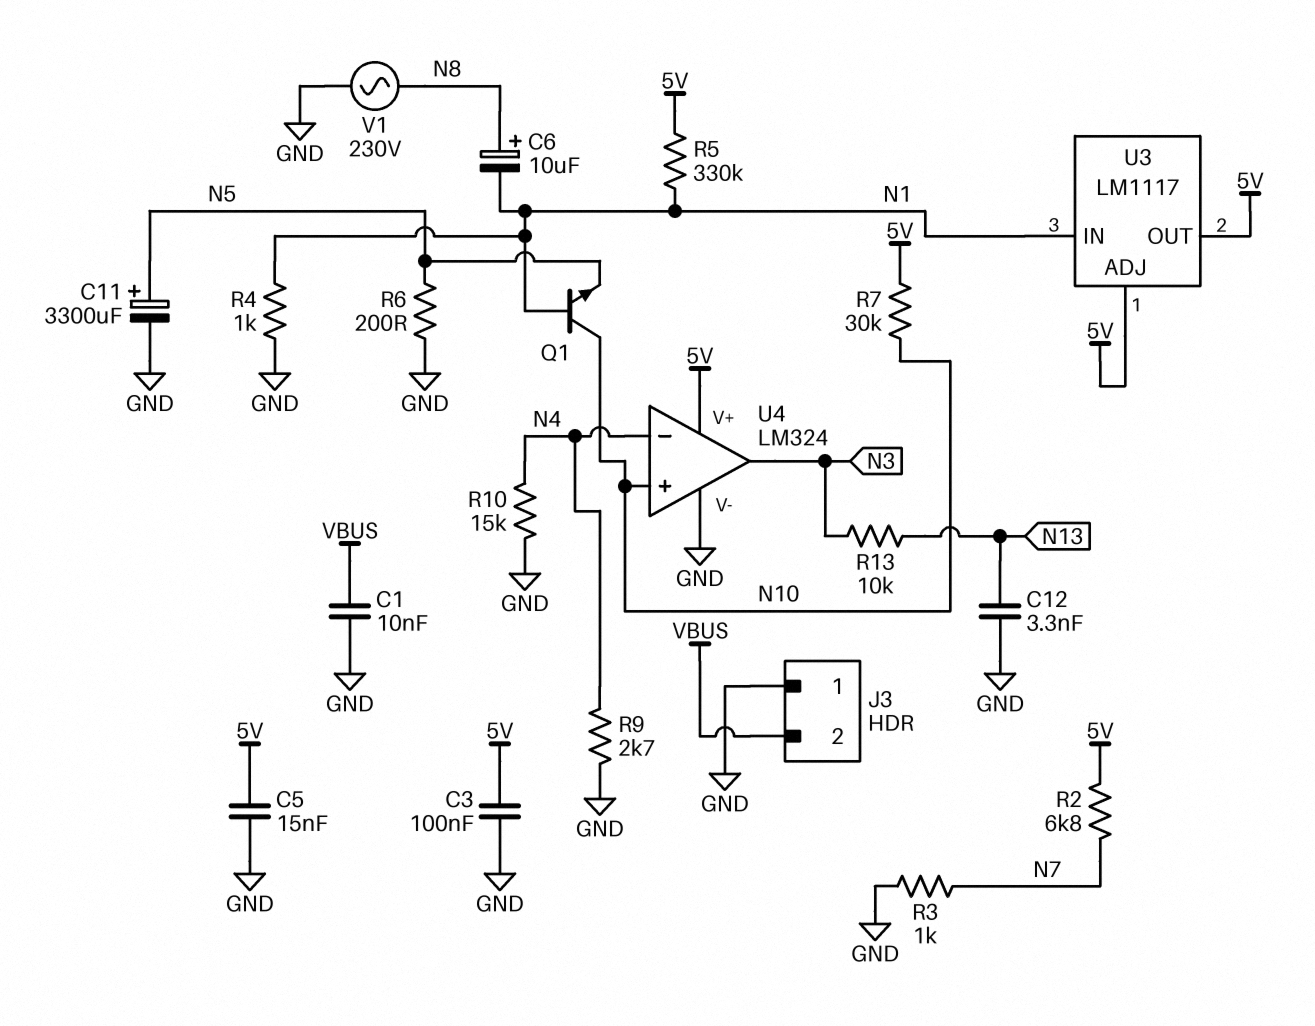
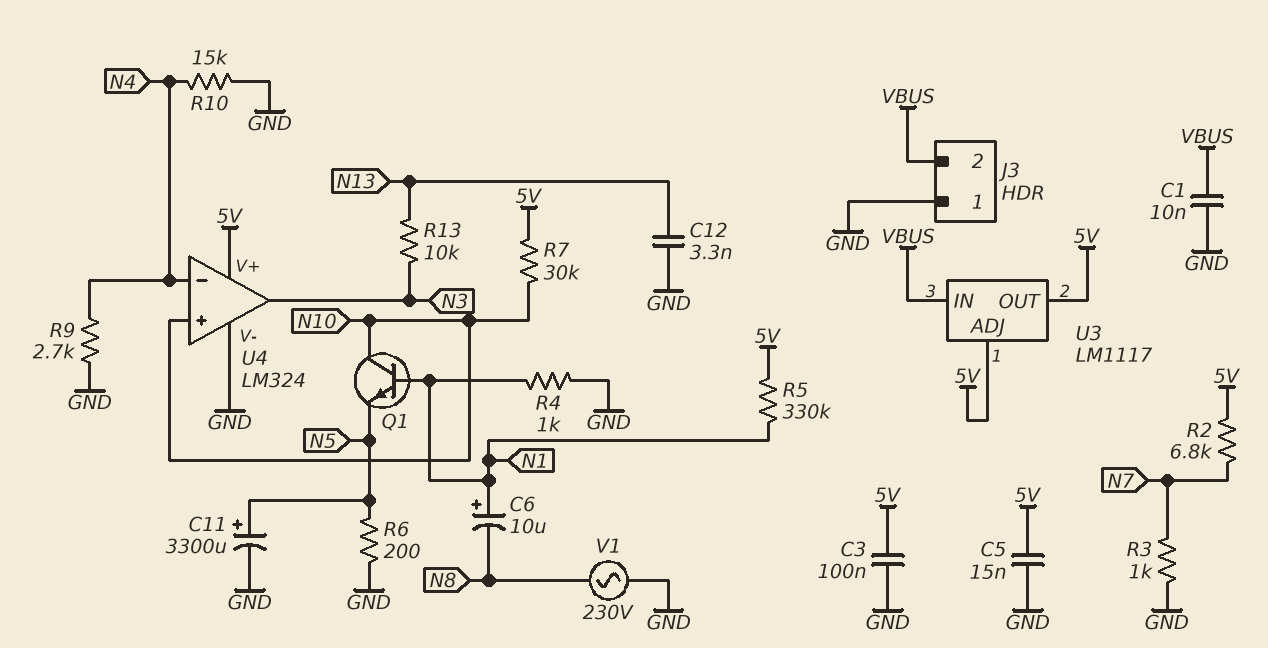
C6: 10uF (plus N8, minus N1) -> 10uF (plus N1, minus N8)
U3 pin IN: N1 -> VBUS

